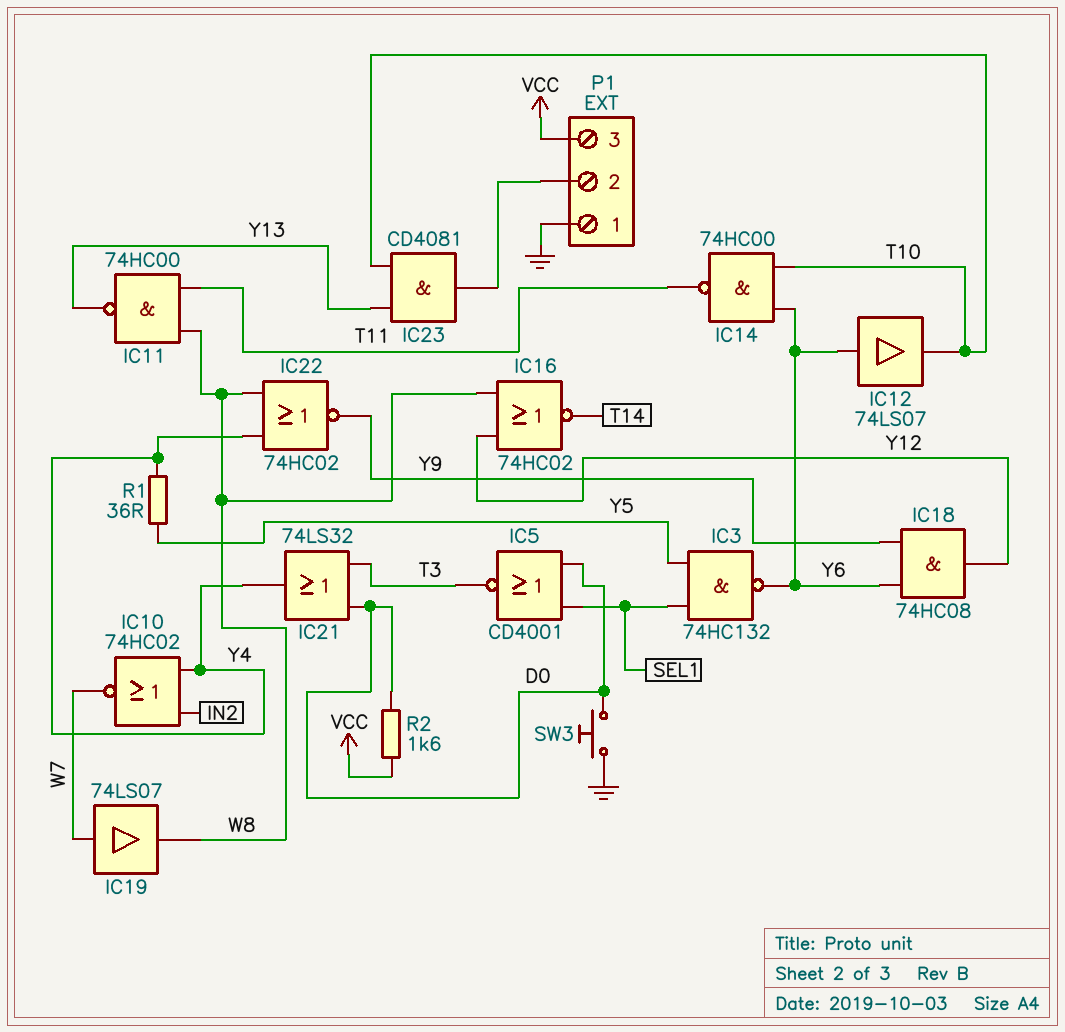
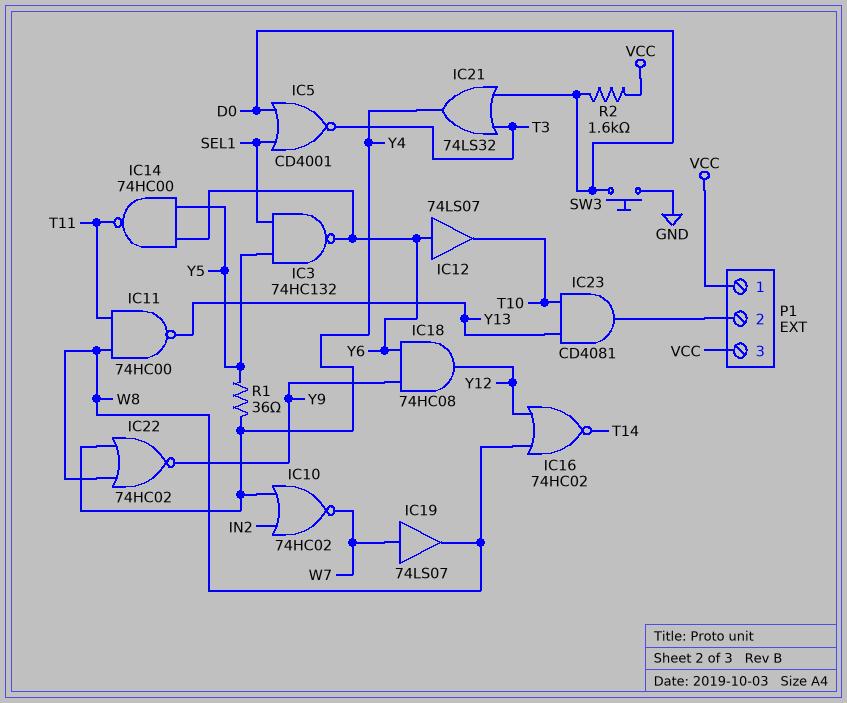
IC14: NAND 74HC00 (in T10, in Y6, out T11) -> NAND 74HC00 (in Y5, in Y6, out T11)
P1 pin 1: GND -> VCC

